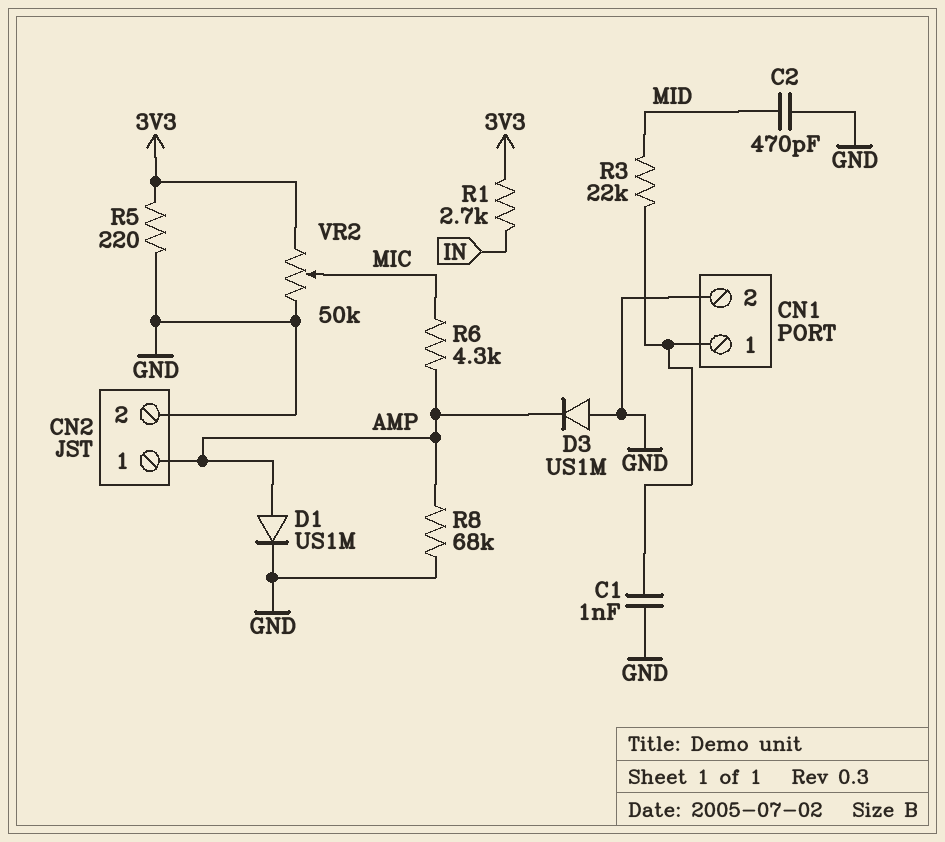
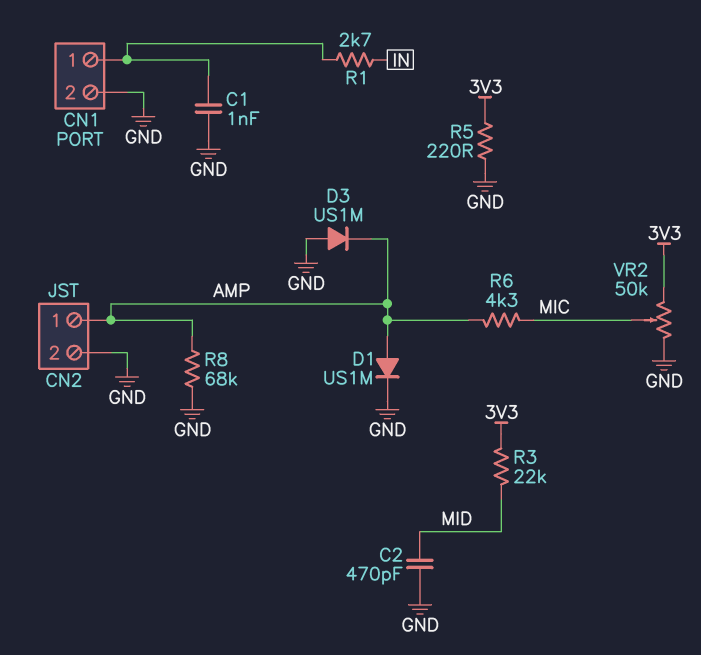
R1: 2.7k (3V3, IN) -> 2.7k (CN1/1, IN)
R3: 22k (CN1/1, MID) -> 22k (3V3, MID)

